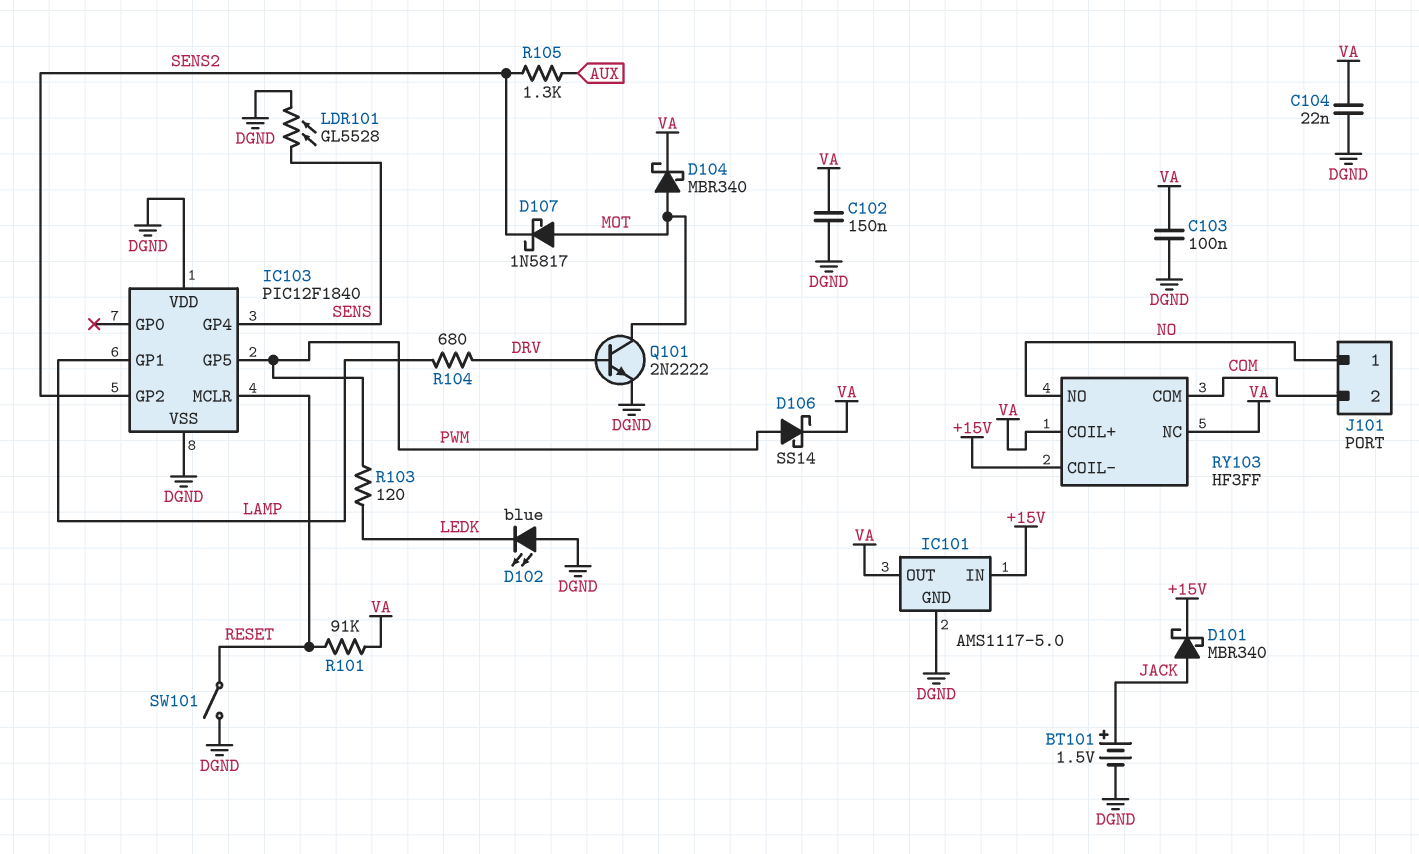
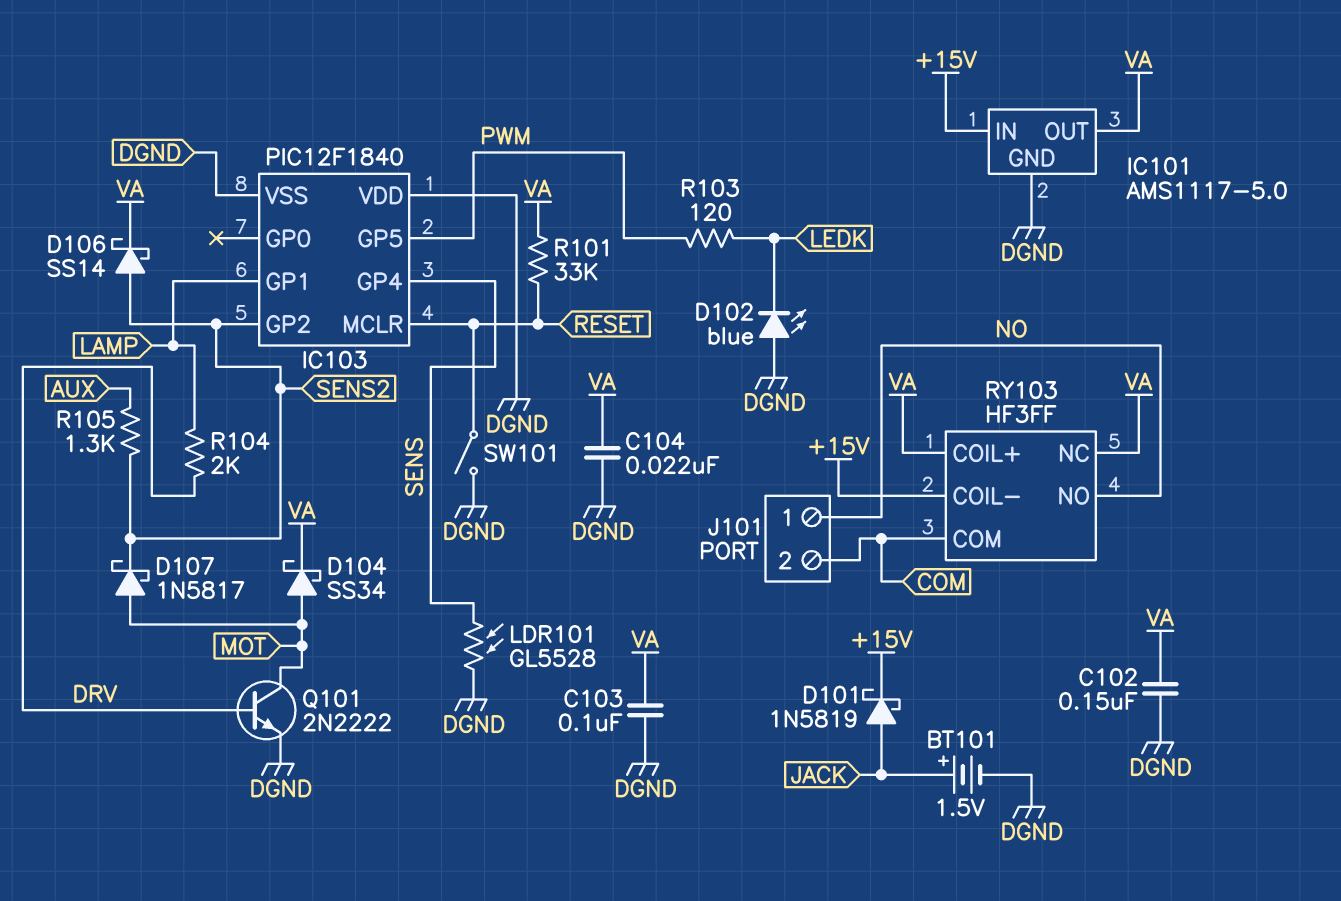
D101: schottky MBR340 (A JACK, K +15V) -> schottky 1N5819 (A JACK, K +15V)
D104: schottky MBR340 (A MOT, K VA) -> schottky SS34 (A MOT, K VA)
D106: schottky SS14 (A PWM, K VA) -> schottky SS14 (A SENS2, K VA)
R101: 91k (RESET, VA) -> 33k (RESET, VA)
R104: 680 (DRV, LAMP) -> 2k (DRV, LAMP)

